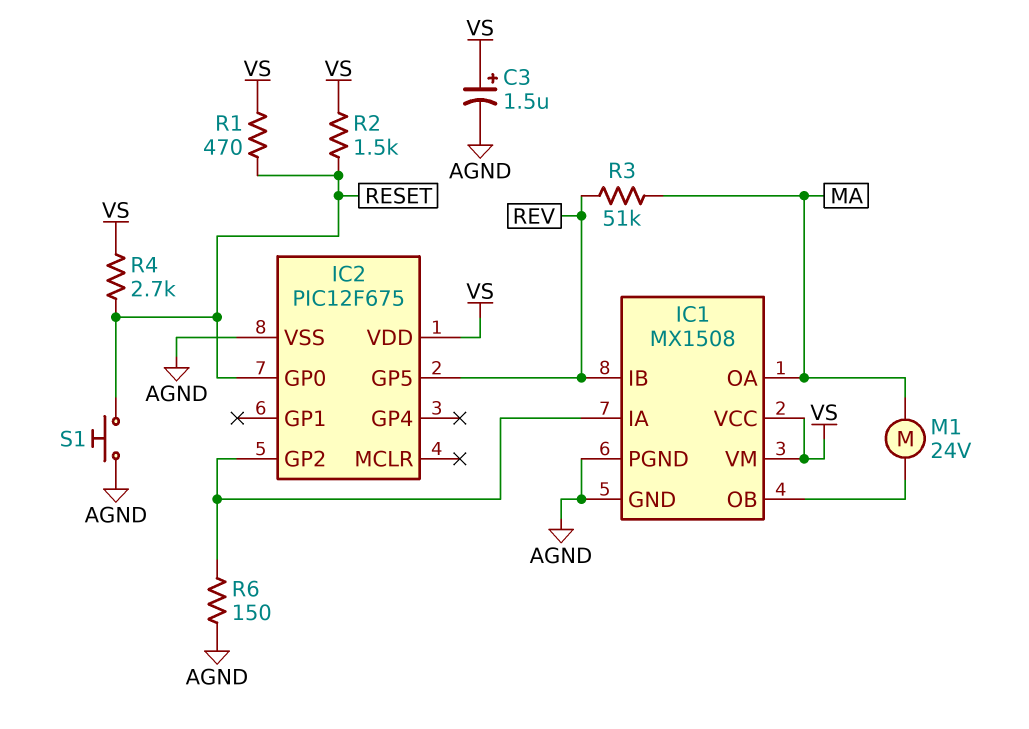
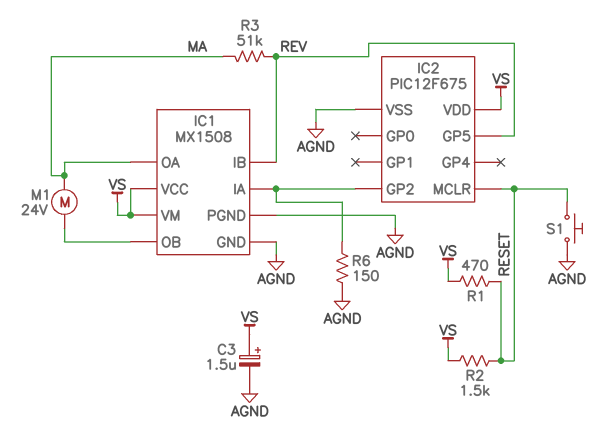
IC2 pin GP0: RESET -> none
IC2 pin MCLR: none -> RESET
R4: 2.7k (RESET, VS) -> none

